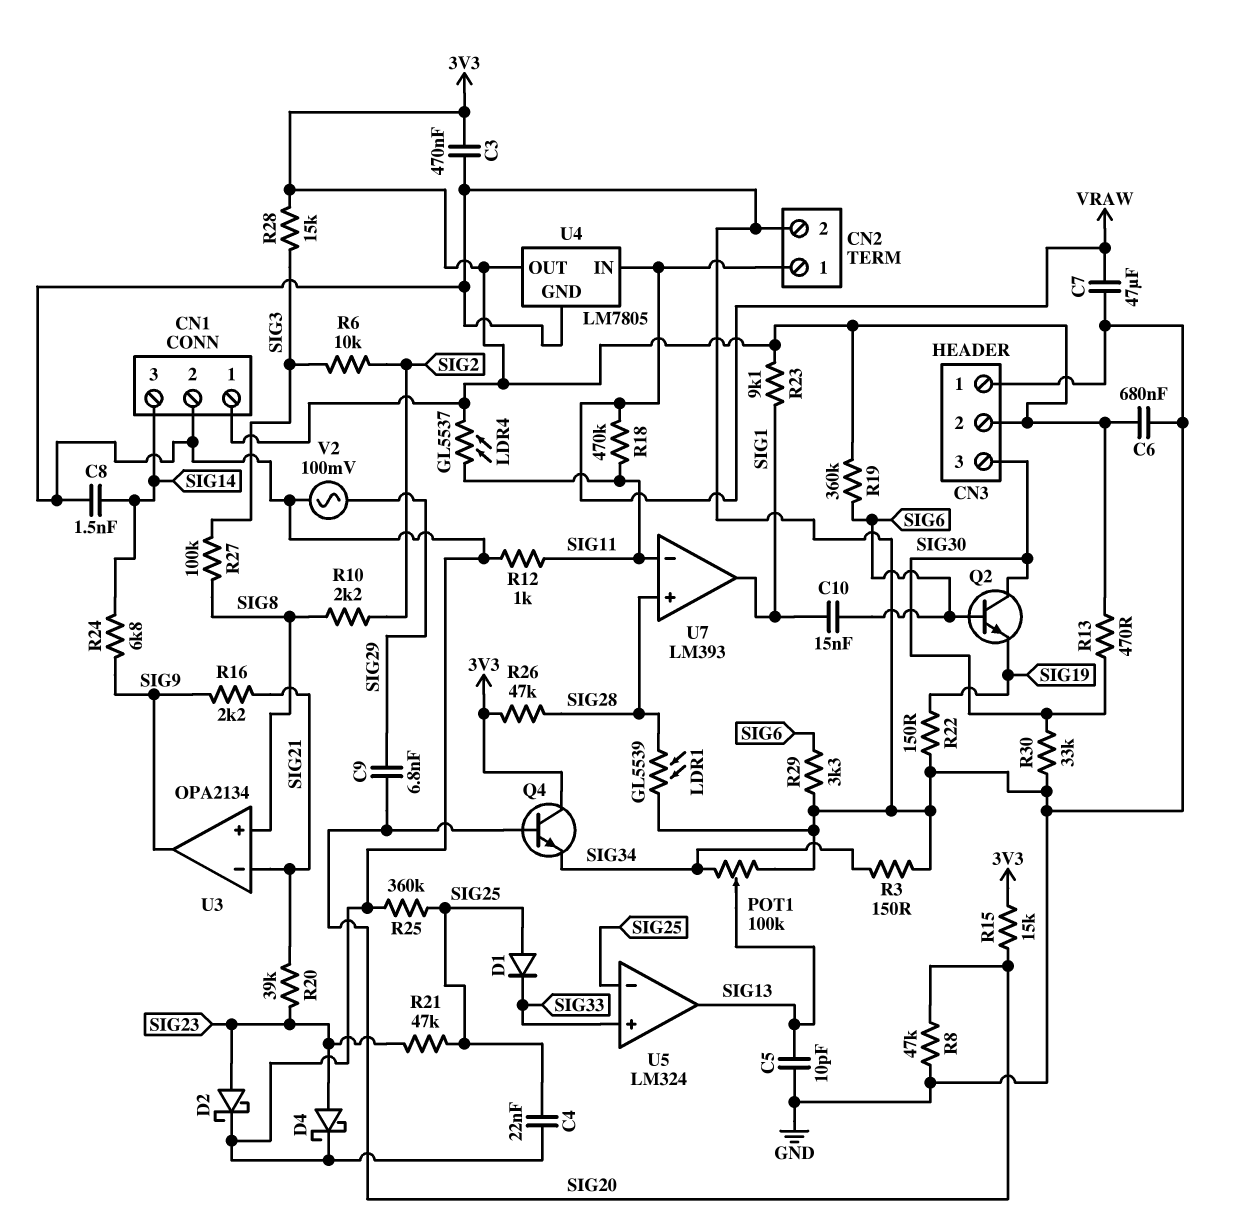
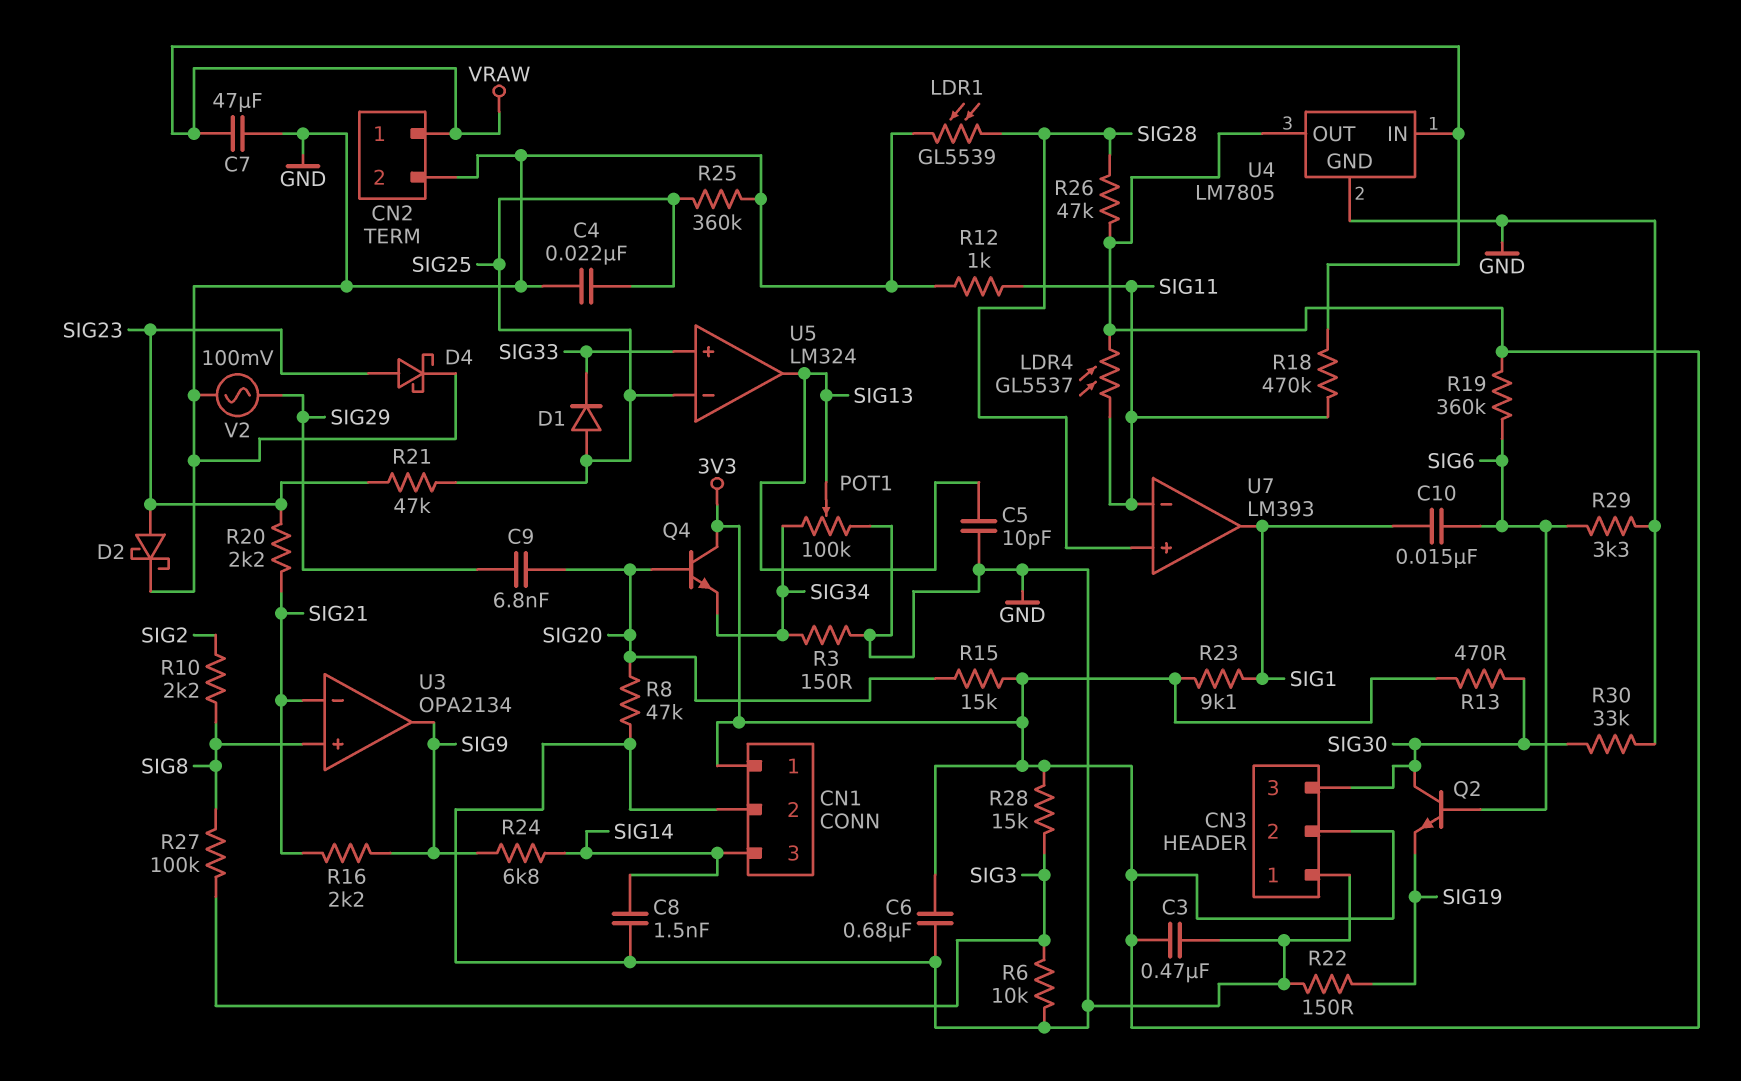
R6: 10k (SIG2, SIG3) -> 10k (GND, SIG3)
R20: 39k (SIG21, SIG23) -> 2.2k (SIG21, SIG23)

